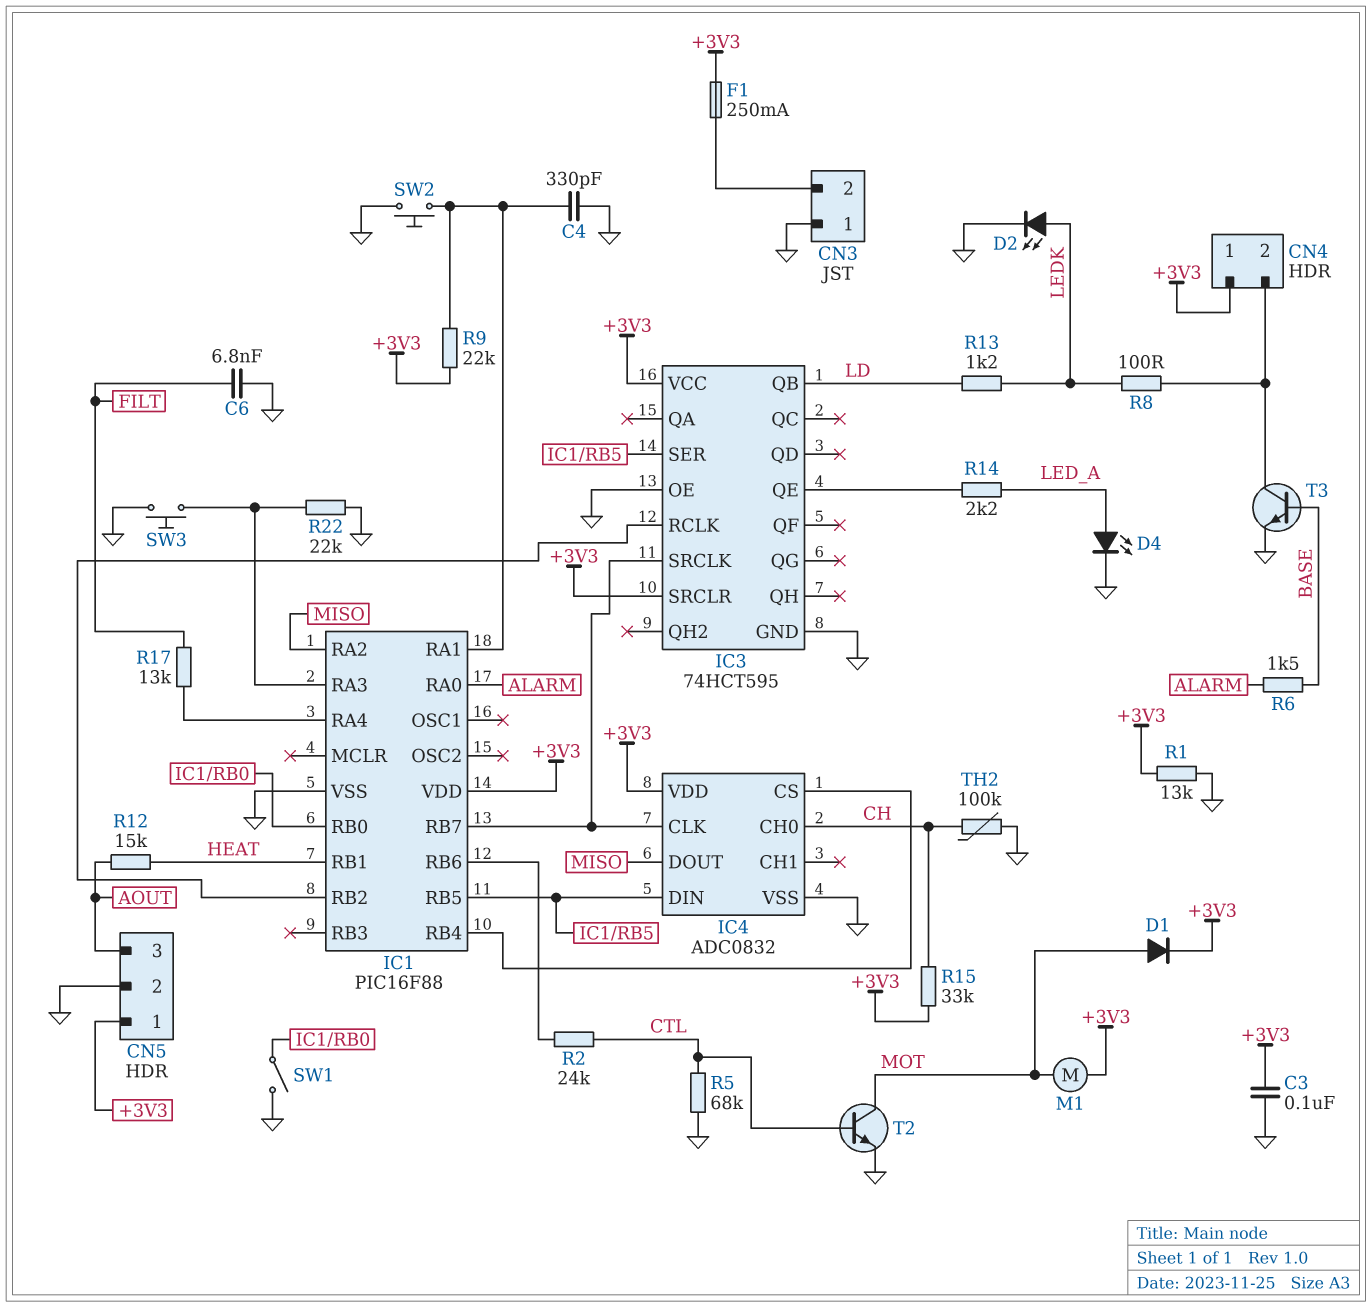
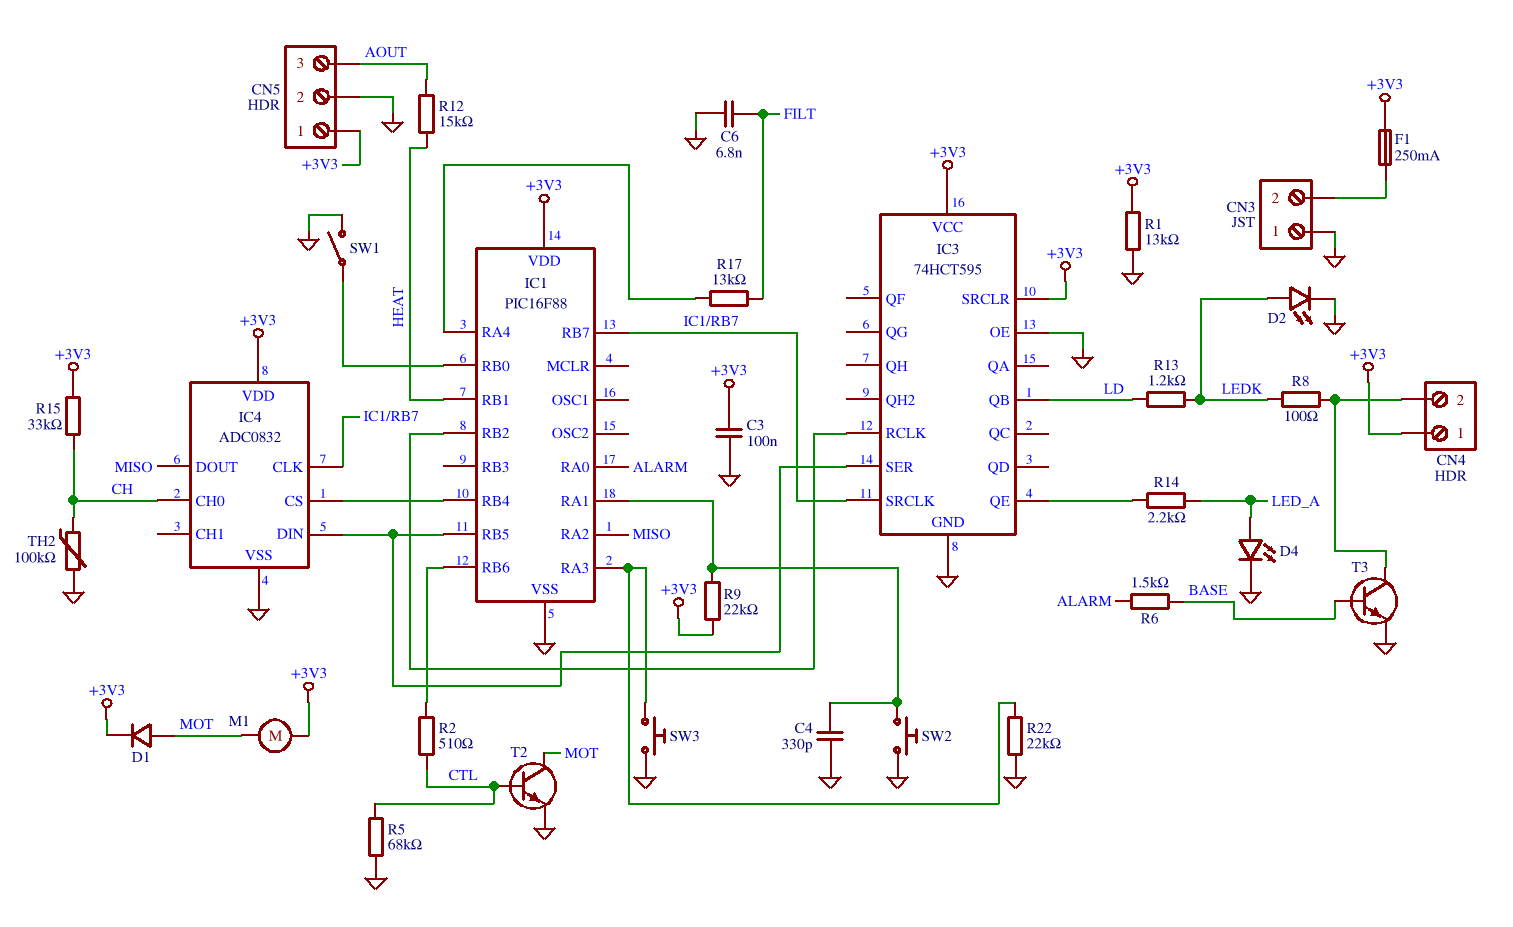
R2: 24k (CTL, IC1/RB6) -> 510 (CTL, IC1/RB6)

